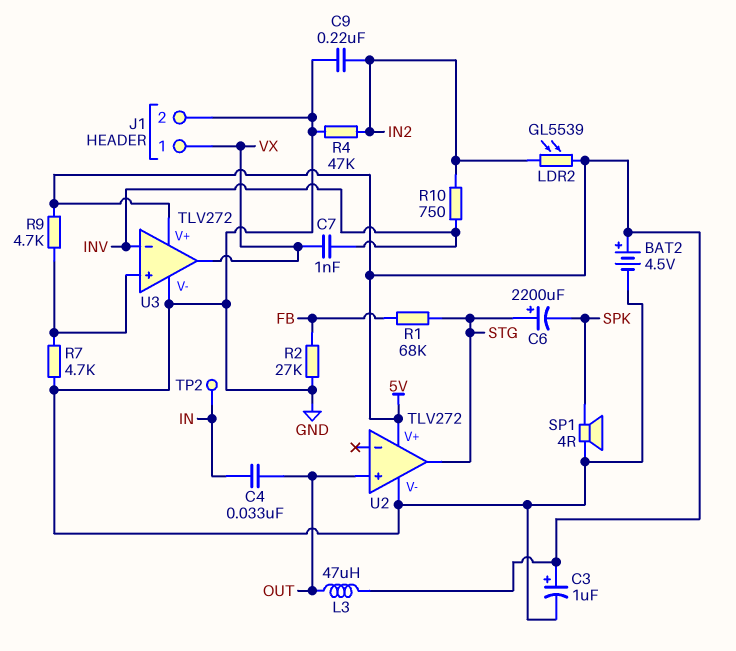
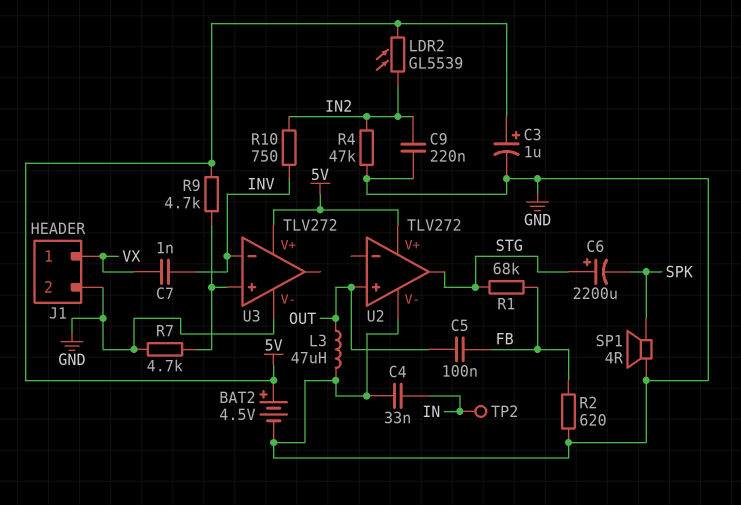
C4: 33nF (IN, OUT) -> 33nF (GND, IN)
C5: none -> 100nF (FB, OUT)
L3: 47uH (5V, OUT) -> 47uH (GND, OUT)
R2: 27k (FB, GND) -> 620 (FB, GND)
U3 pin out: VX -> none

